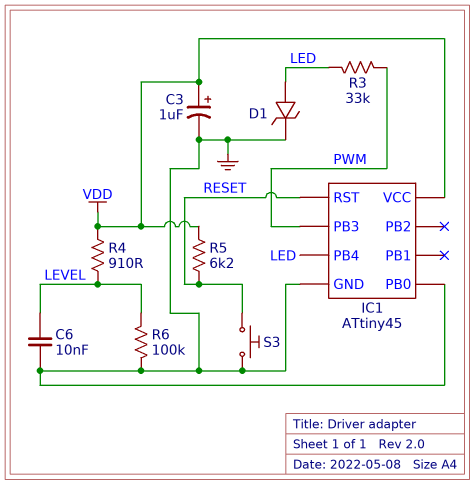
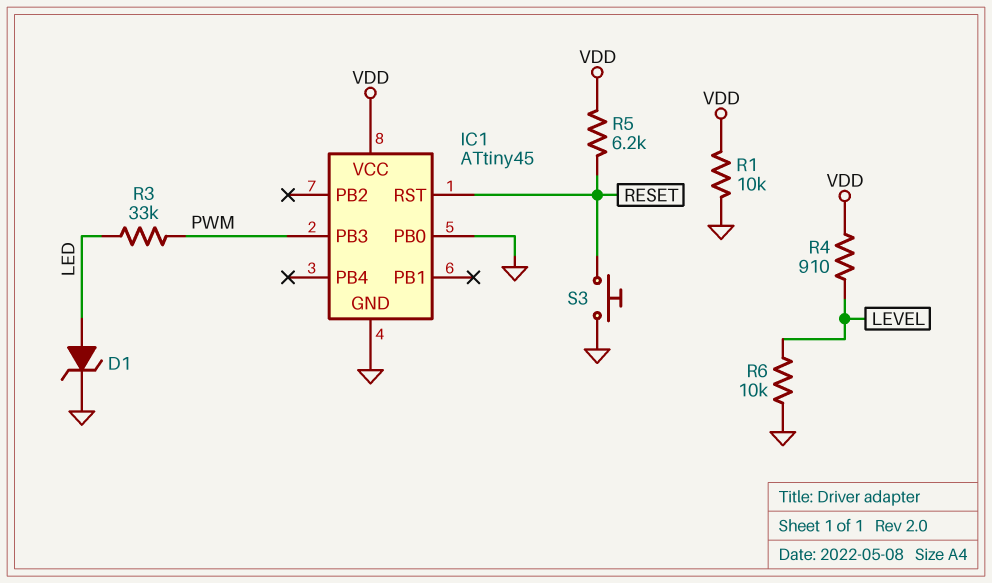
C3: 1uF (plus VDD, minus GND) -> none
C6: 10nF (GND, LEVEL) -> none
IC1 pin PB4: LED -> none
R1: none -> 10k (GND, VDD)
R6: 100k (GND, LEVEL) -> 10k (GND, LEVEL)

